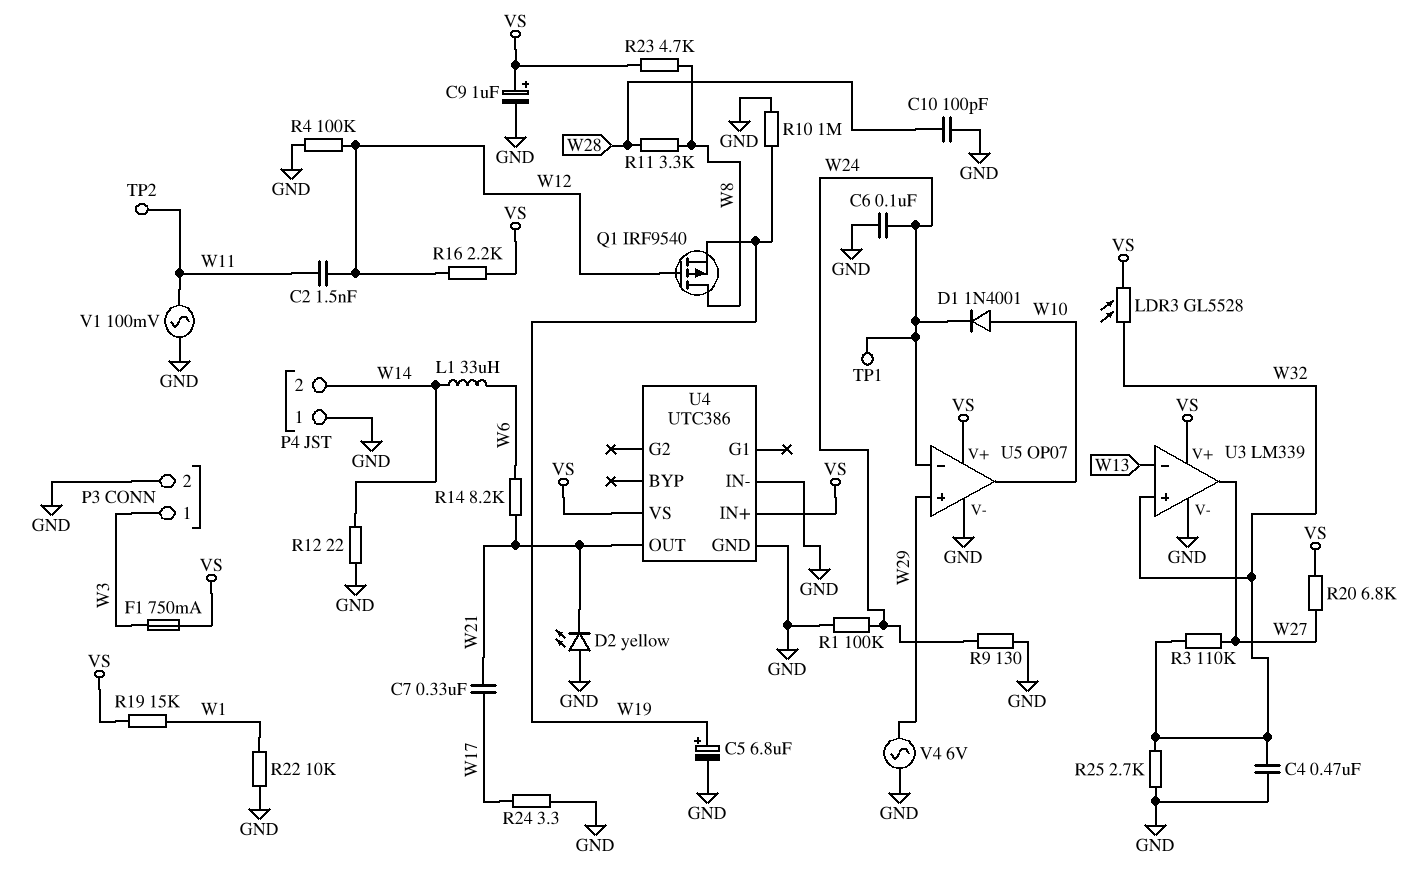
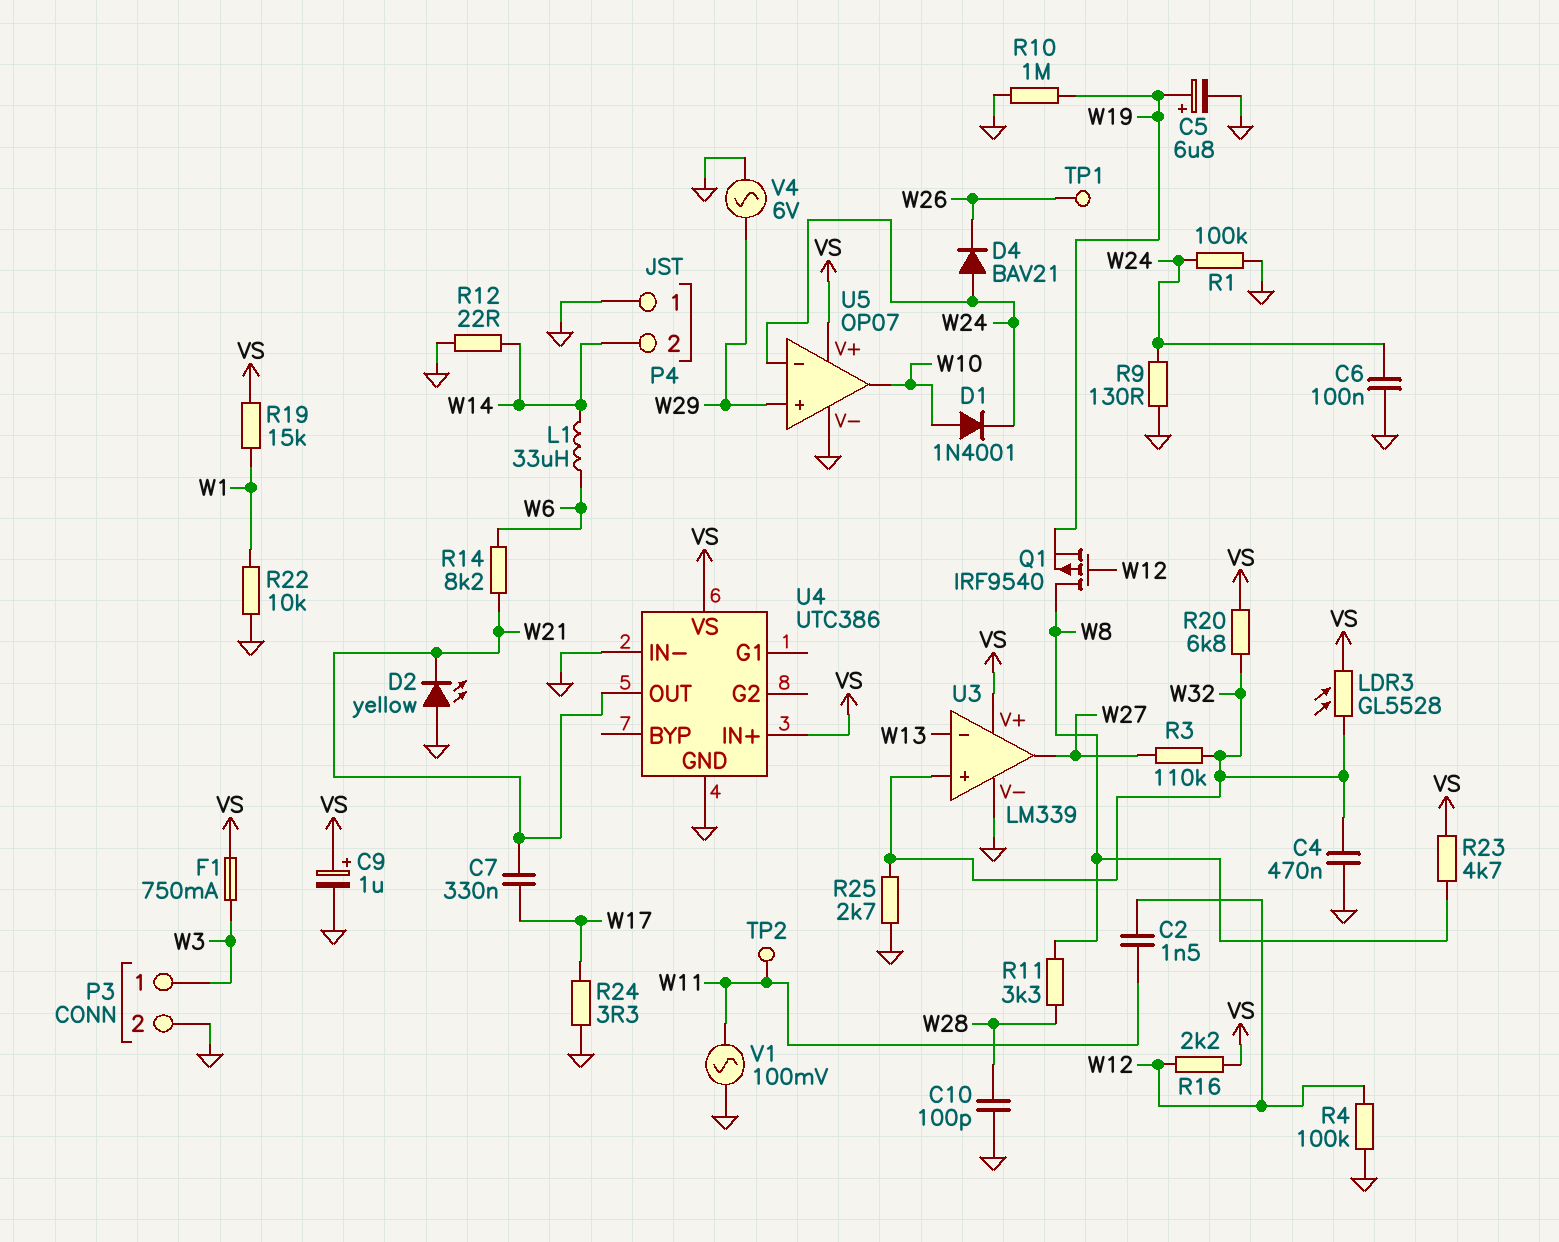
D4: none -> diode BAV21 (A W24, K W26)
R20: 6.8k (VS, W27) -> 6.8k (VS, W32)
TP1: test point (W24) -> test point (W26)

